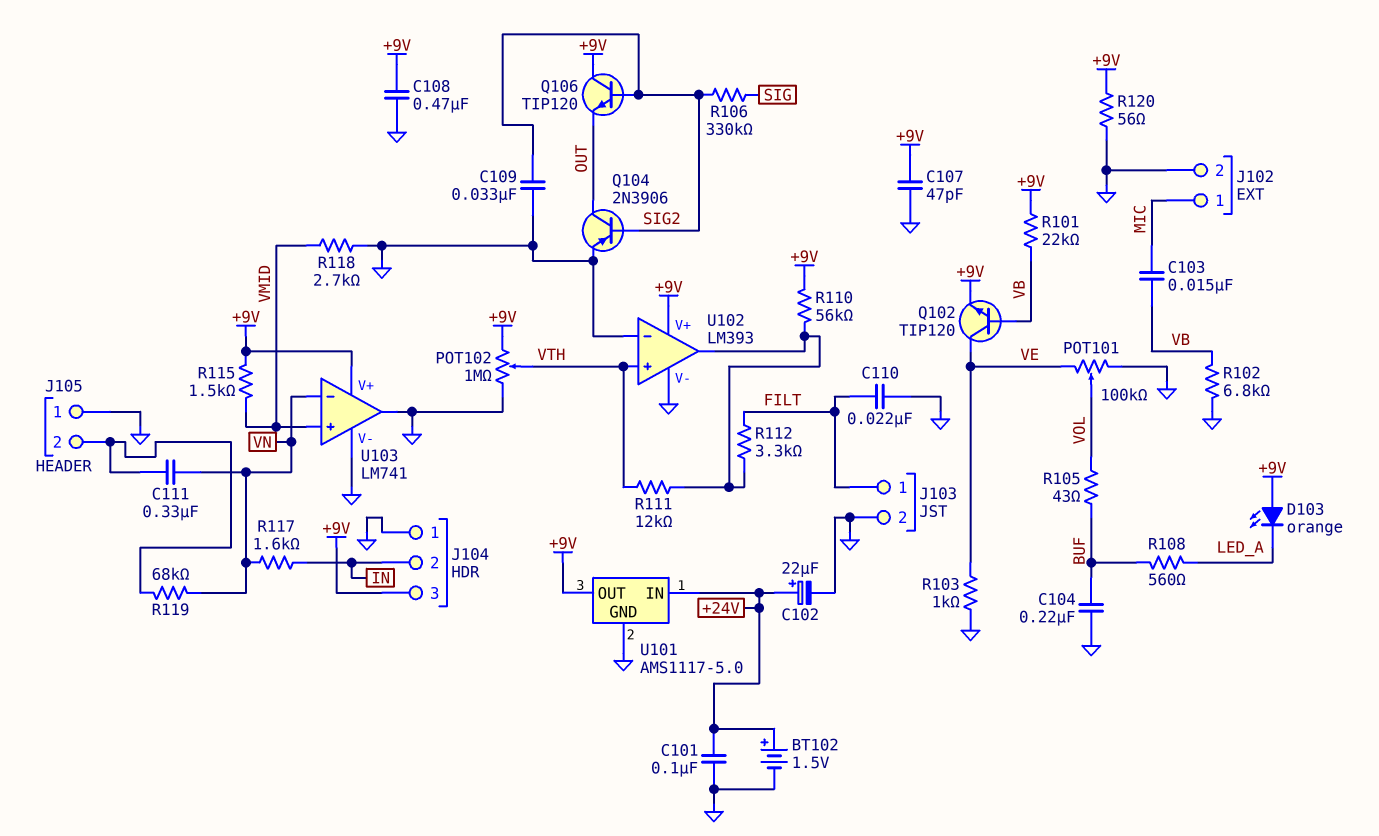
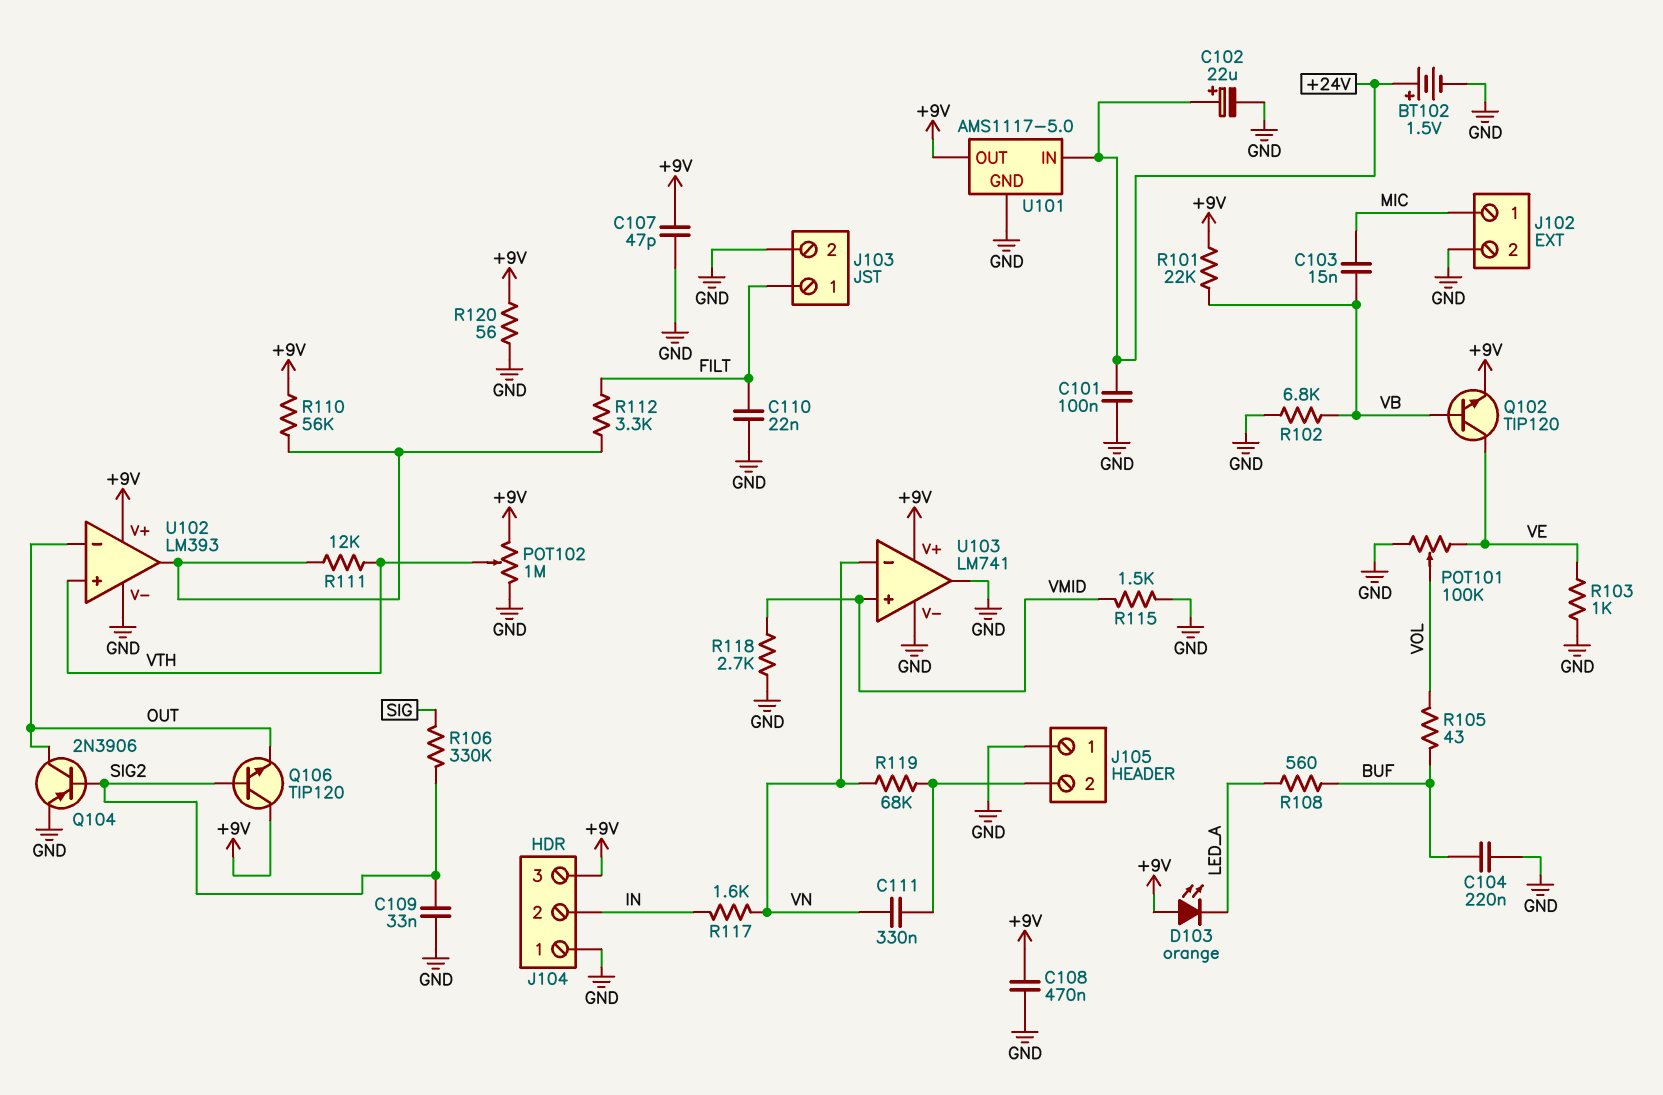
R115: 1.5k (+9V, VMID) -> 1.5k (GND, VMID)
U102 pin in-: GND -> OUT

